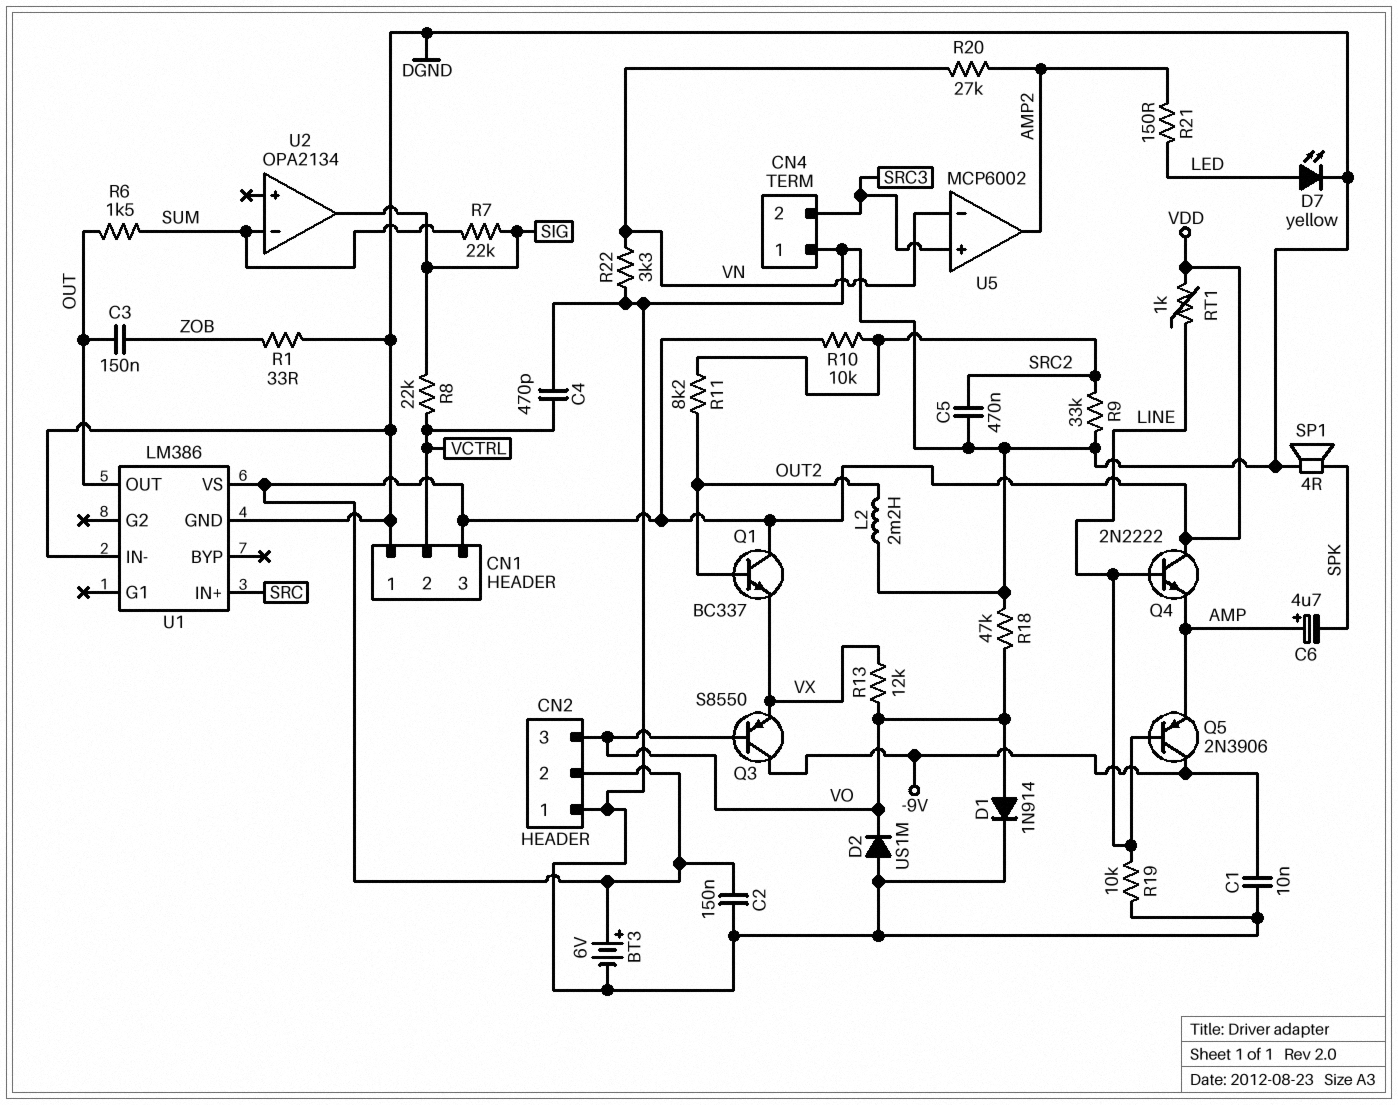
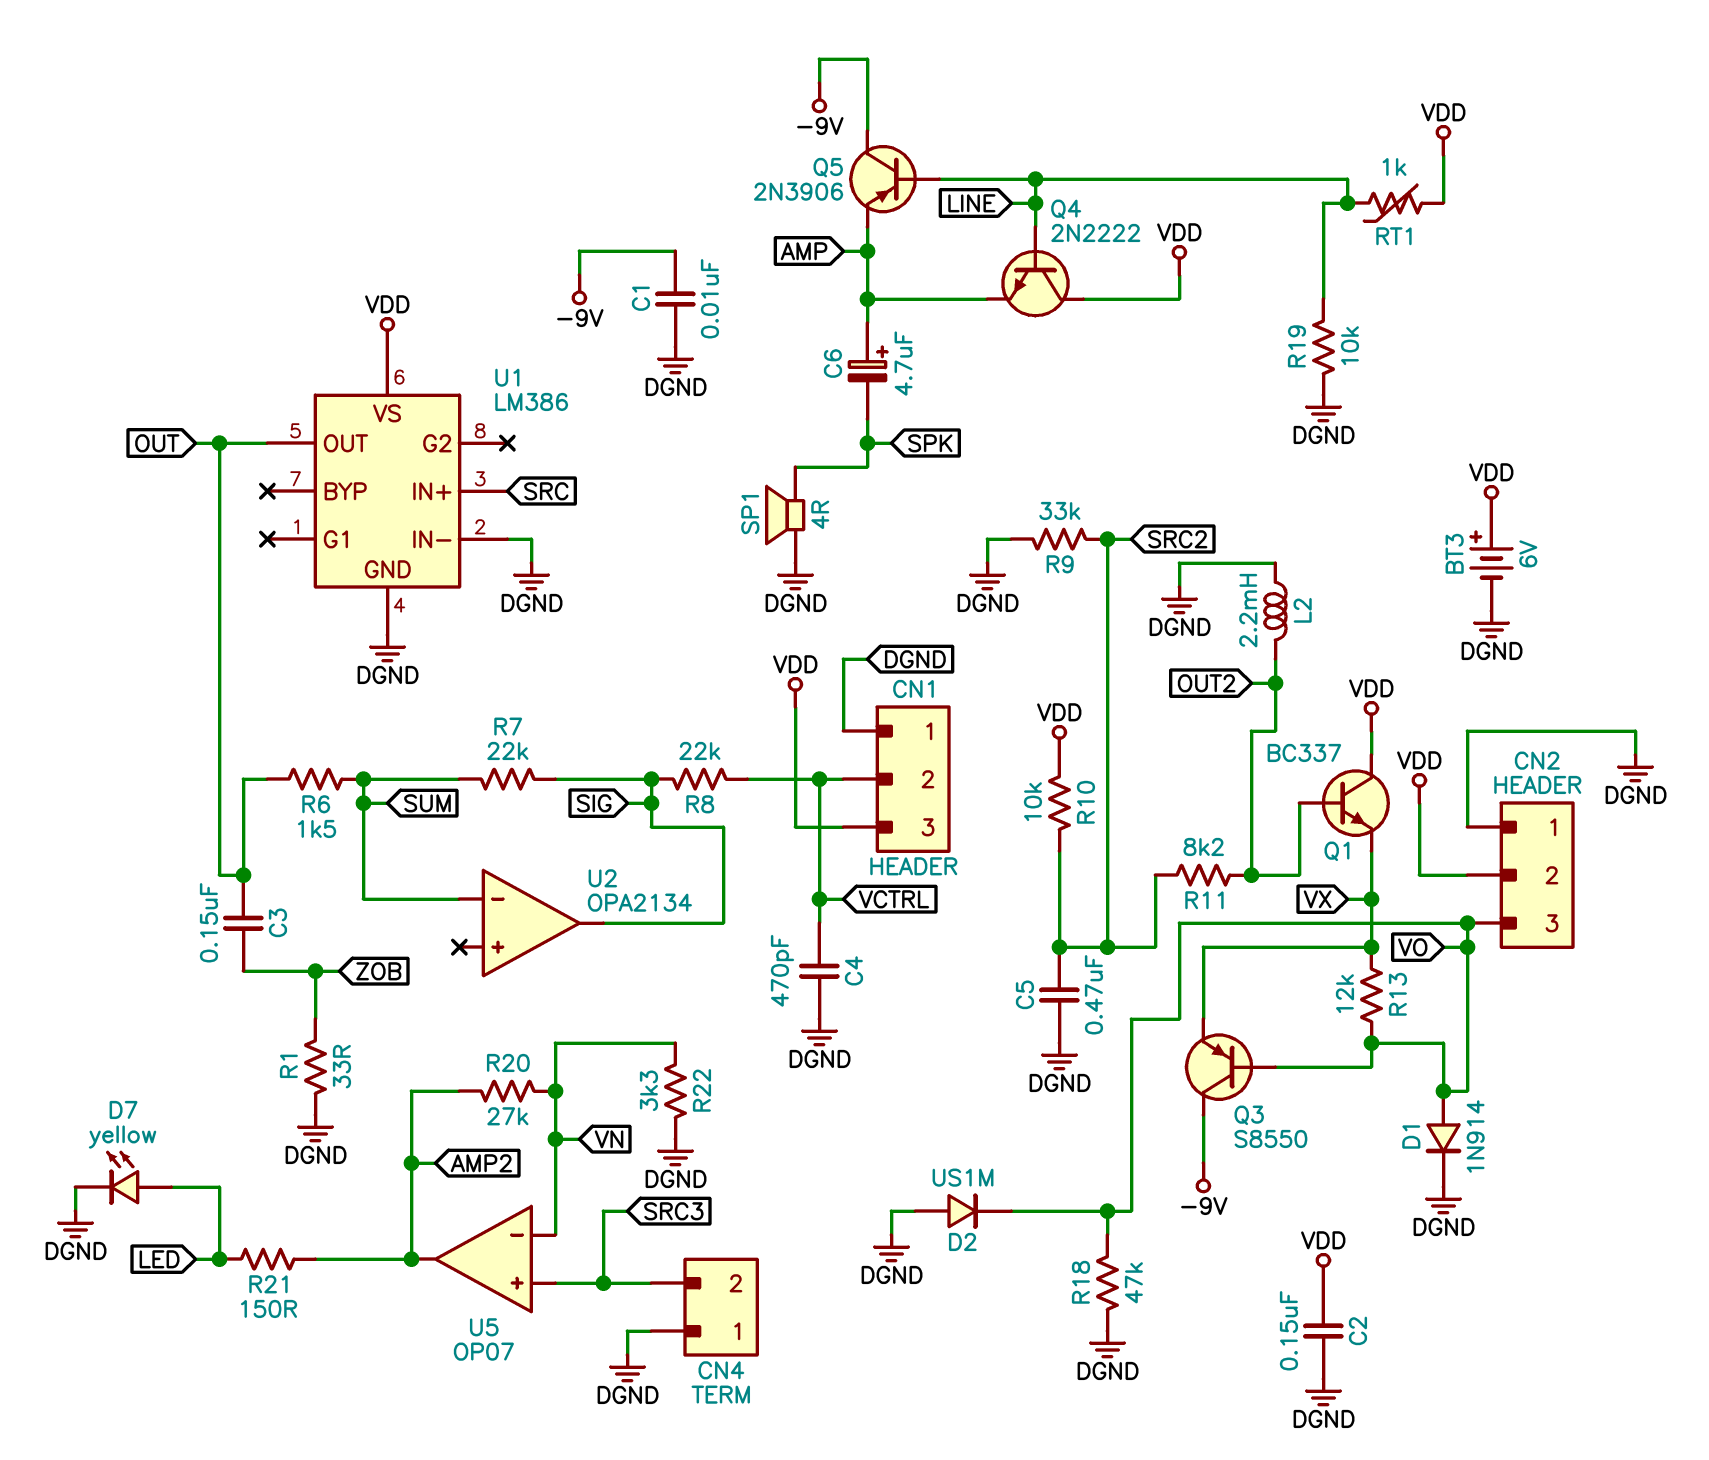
U5: MCP6002 -> OP07

